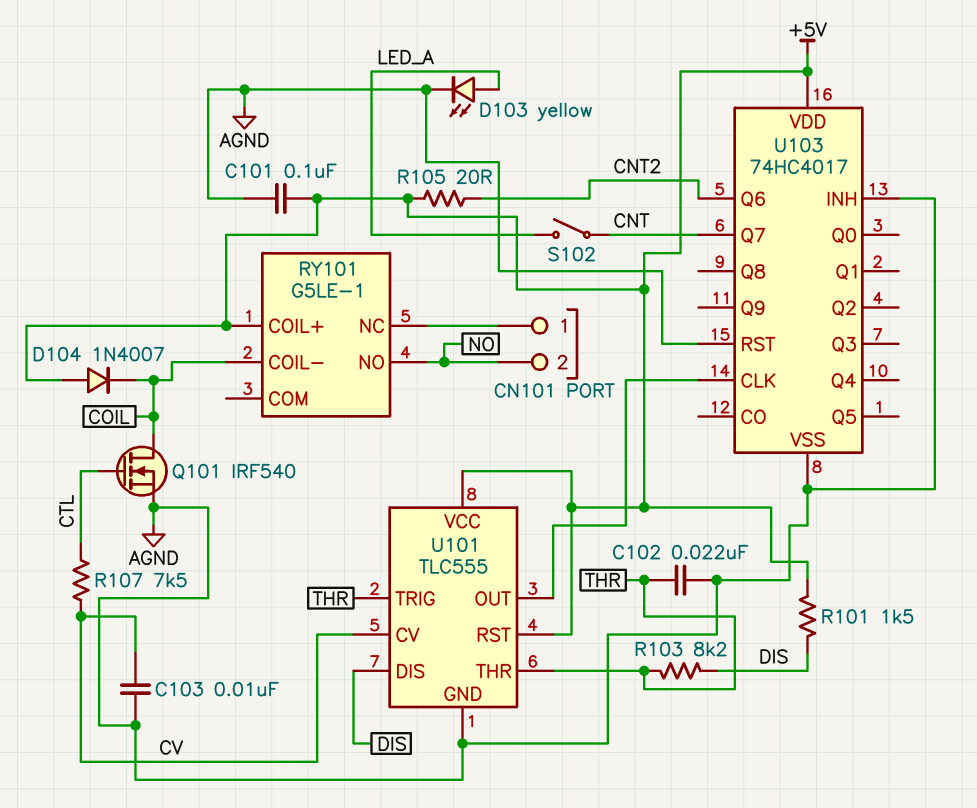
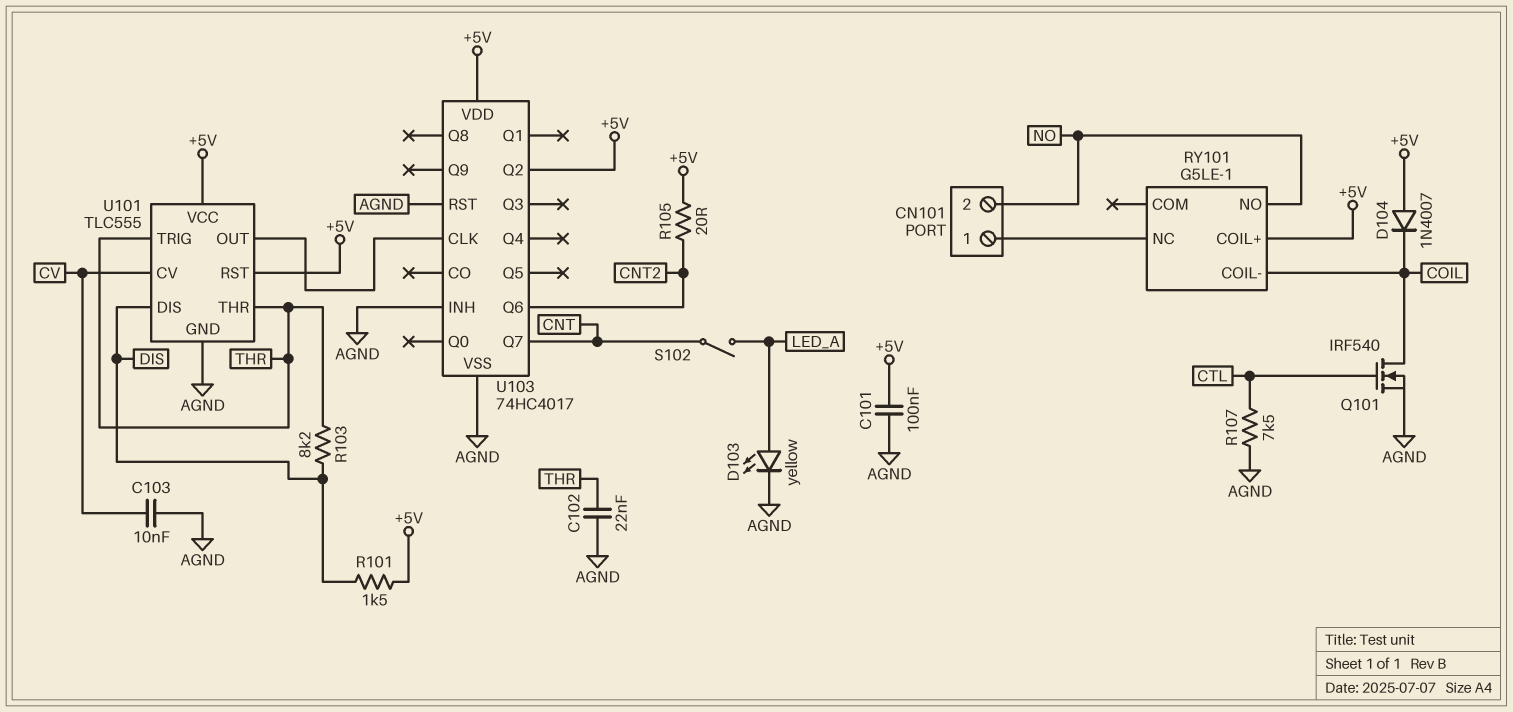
R107: 7.5k (CTL, CV) -> 7.5k (AGND, CTL)
U103 pin Q2: none -> +5V

